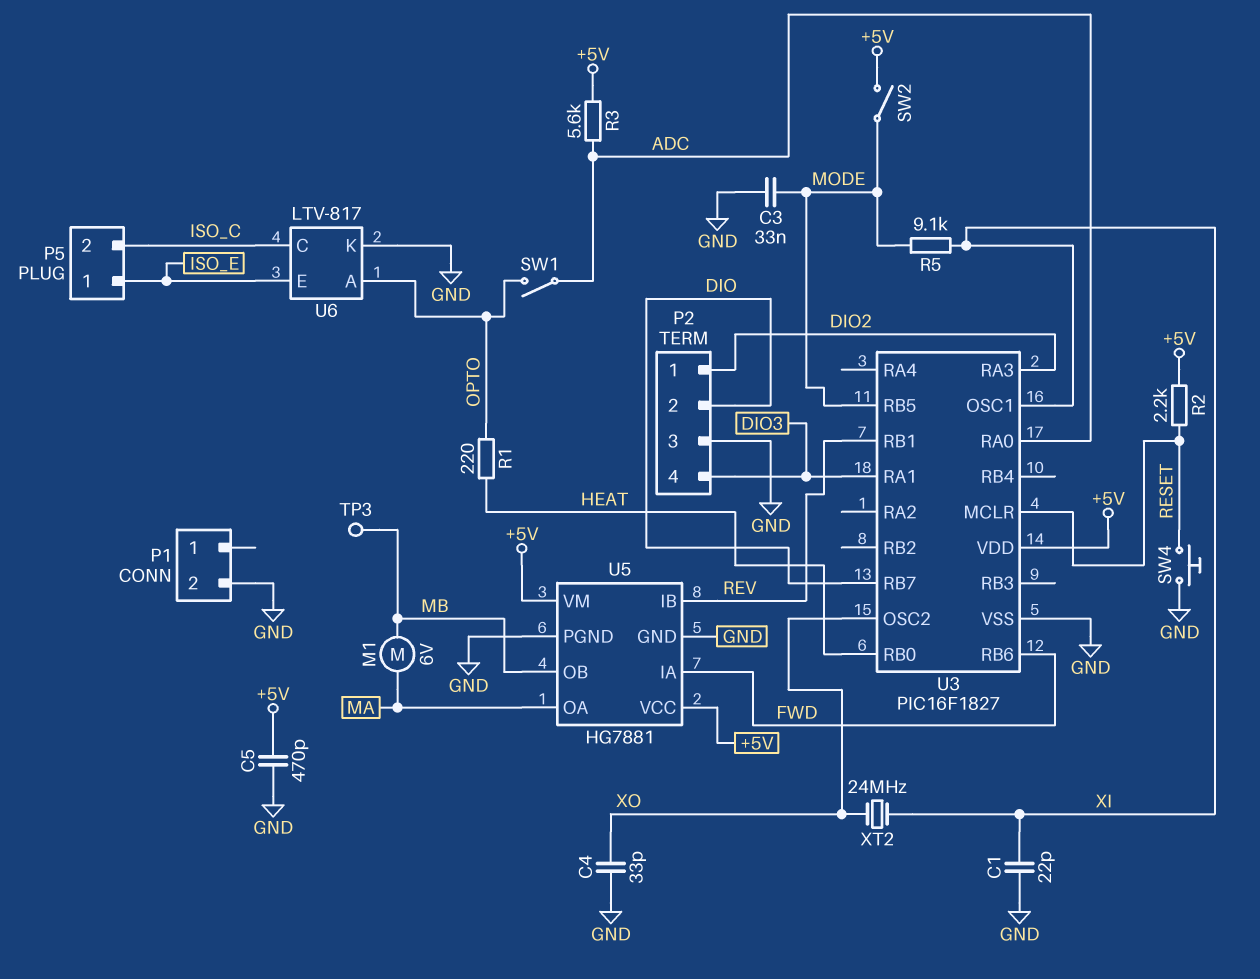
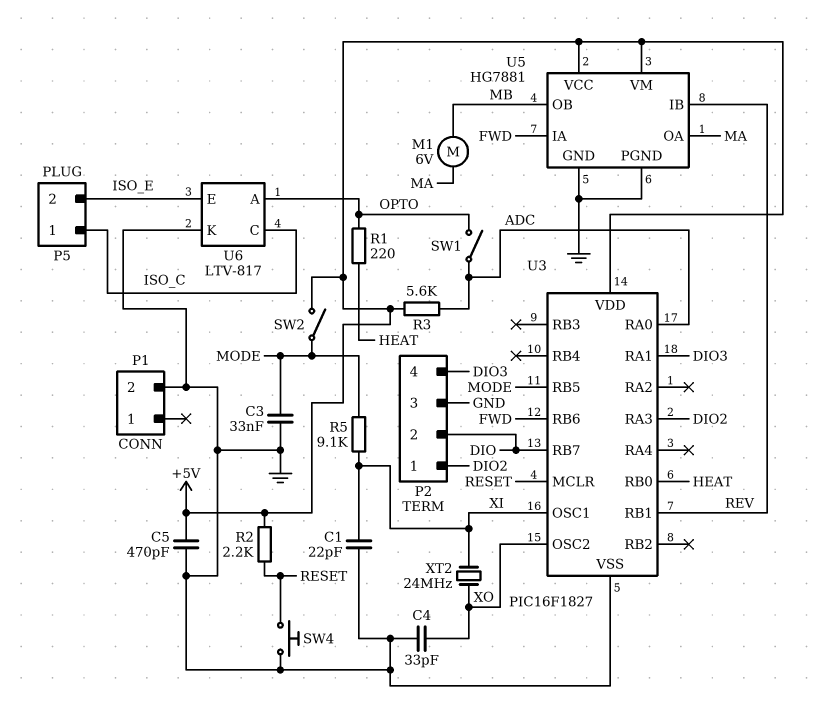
P5 pin 1: ISO_E -> ISO_C
P5 pin 2: ISO_C -> ISO_E
TP3: test point (MB) -> none

